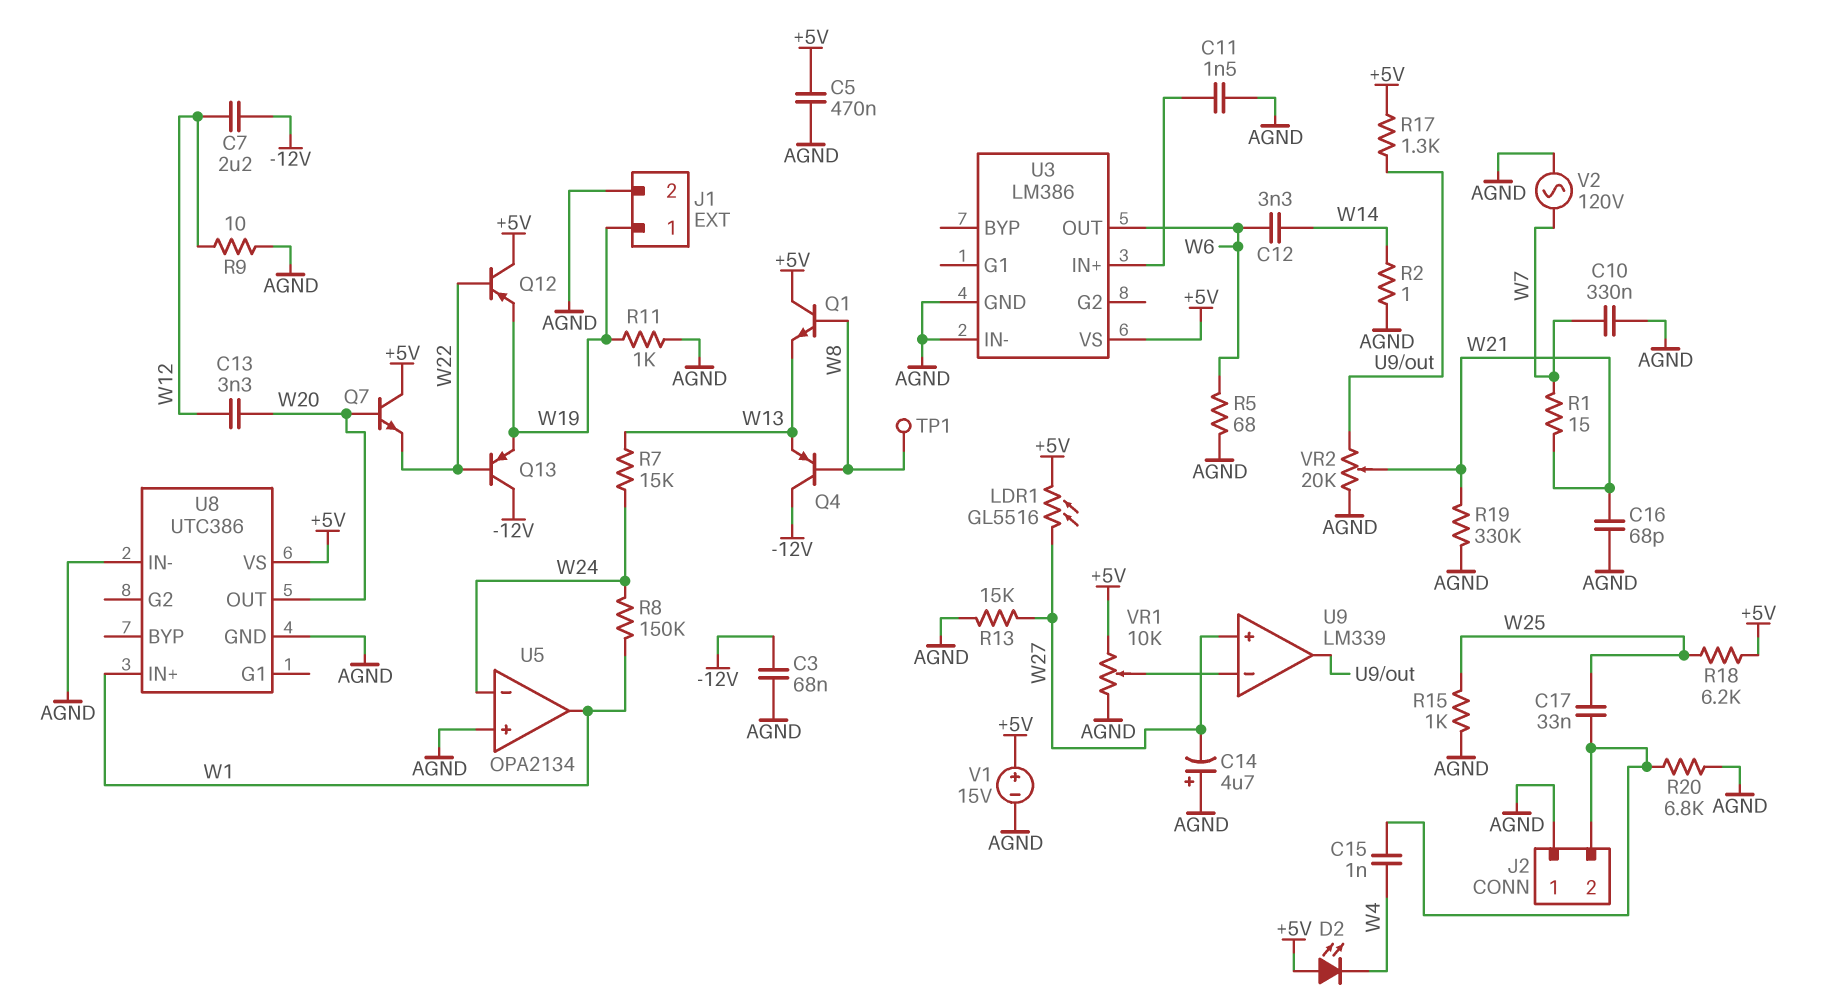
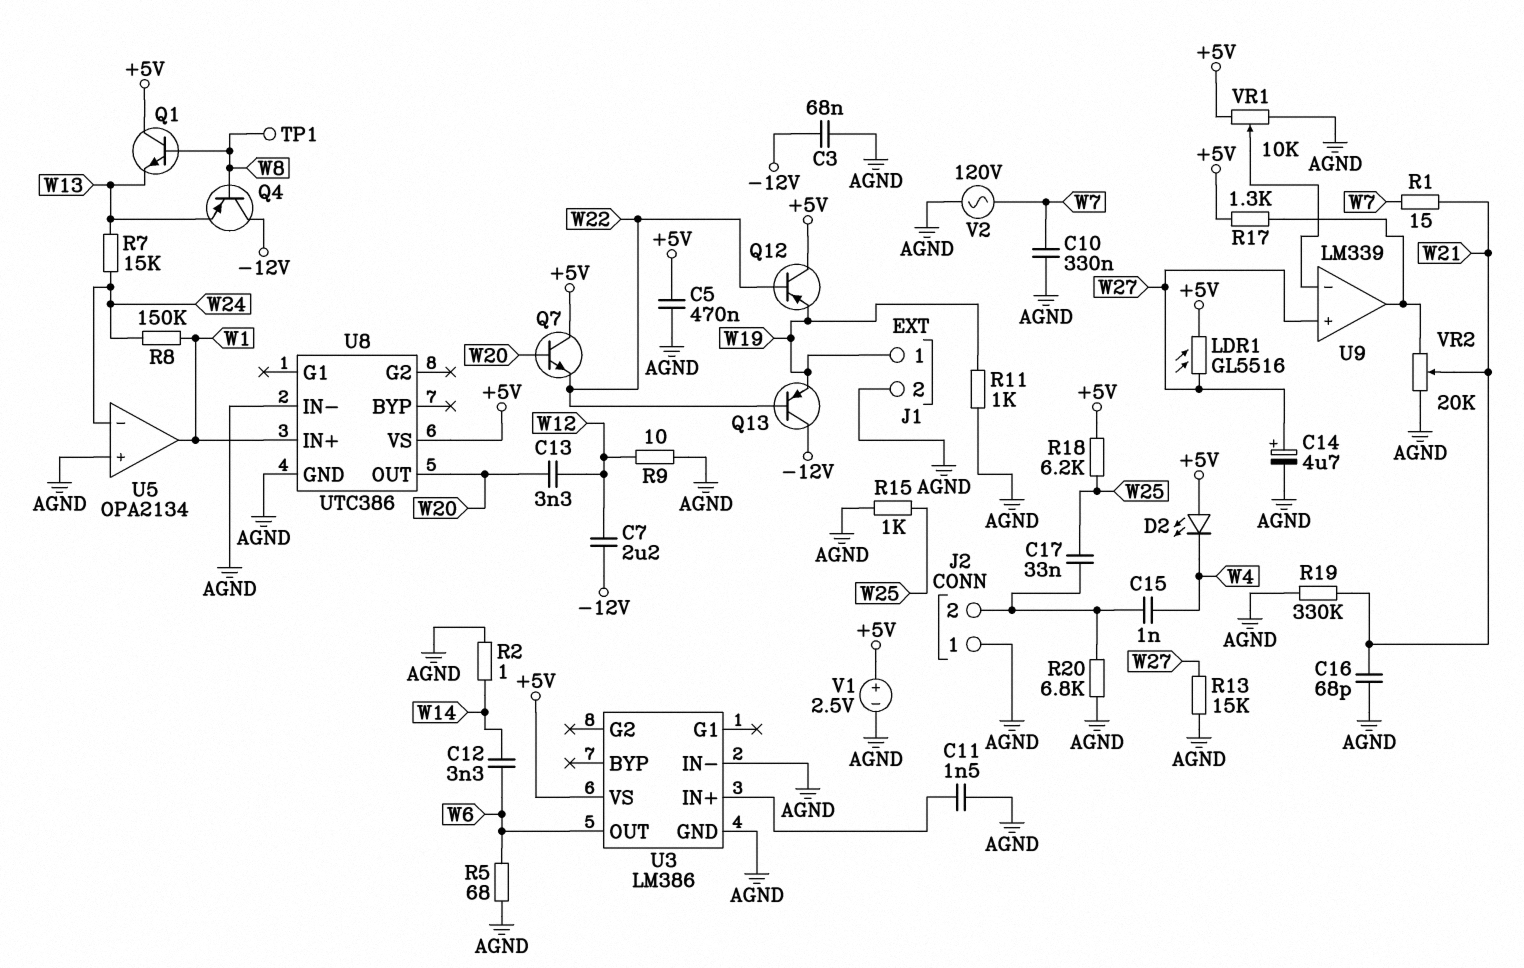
C14: 4.7uF (plus AGND, minus W27) -> 4.7uF (plus W27, minus AGND)
V1: 15V (plus +5V, minus AGND) -> 2.5V (plus +5V, minus AGND)

